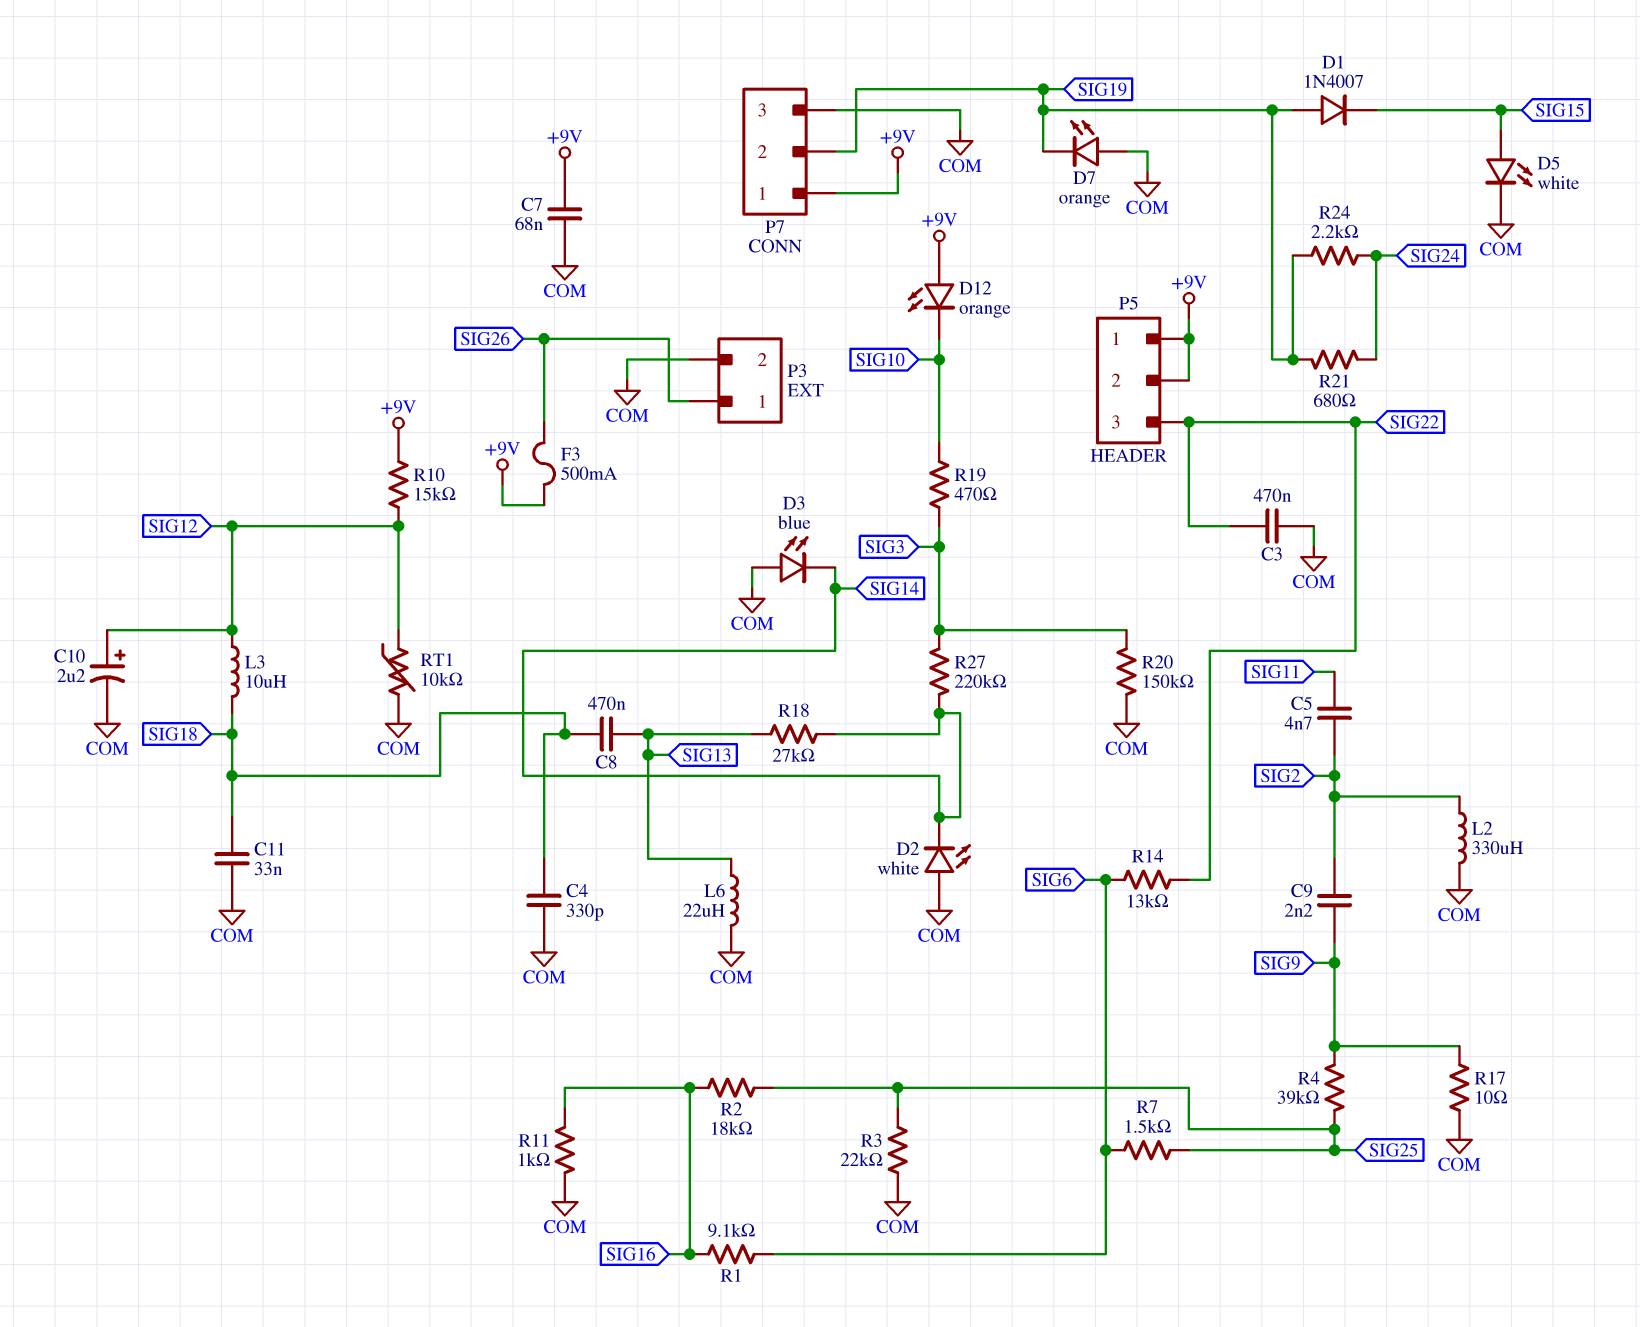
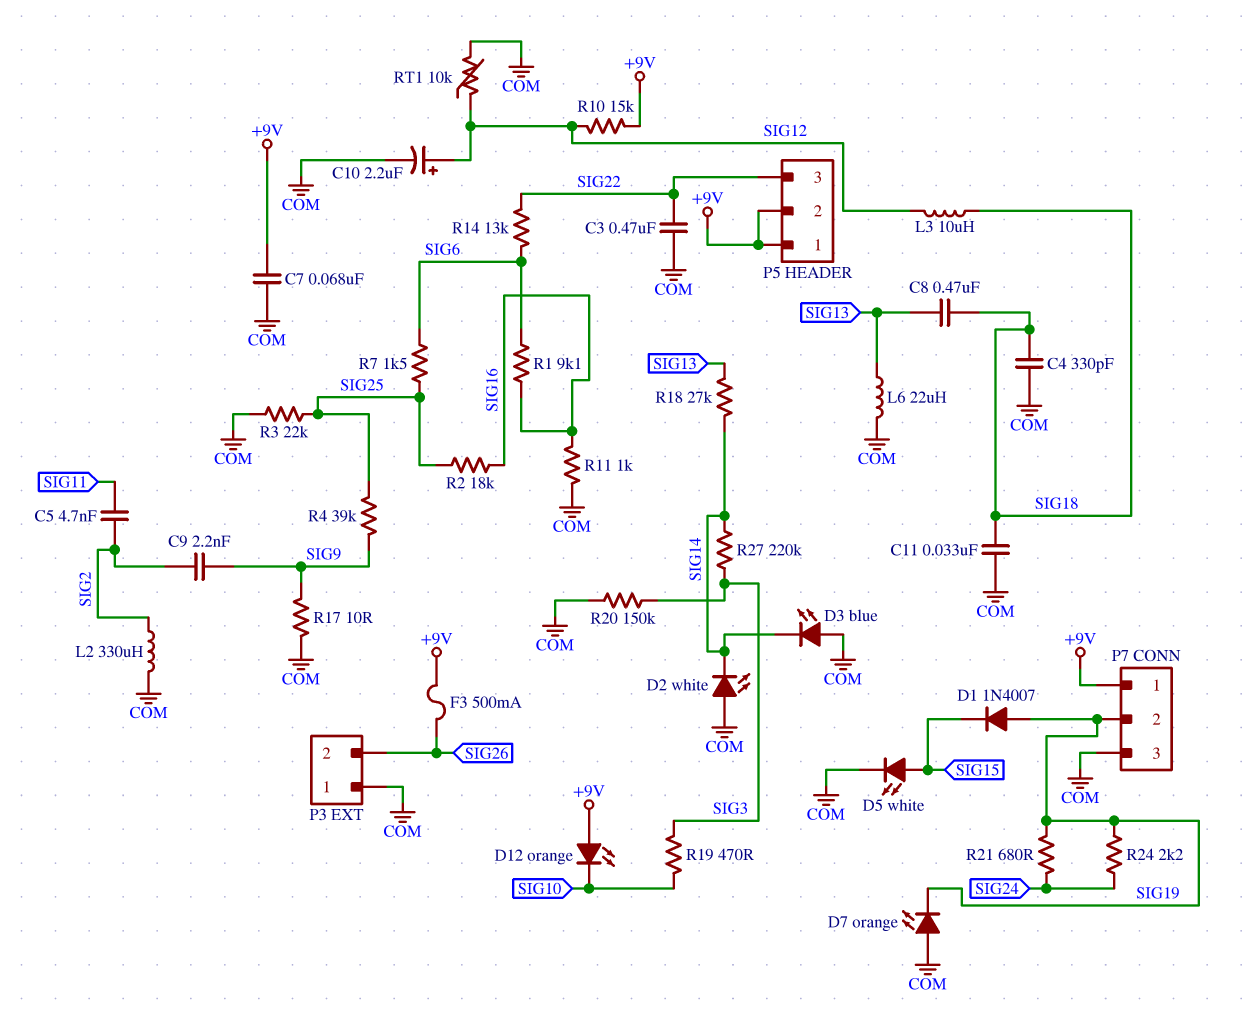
P3 pin 1: SIG26 -> COM
P3 pin 2: COM -> SIG26

